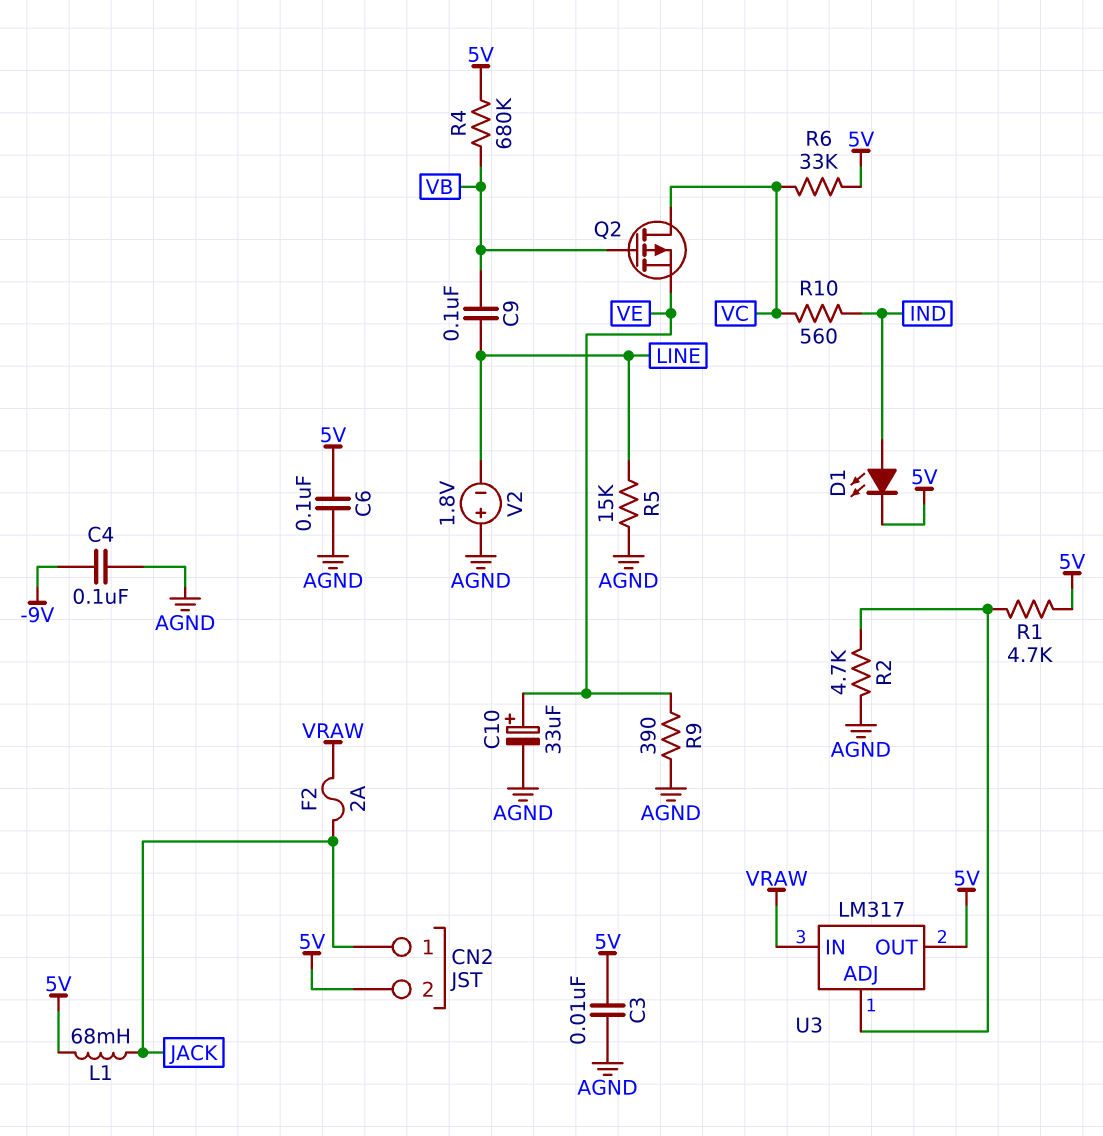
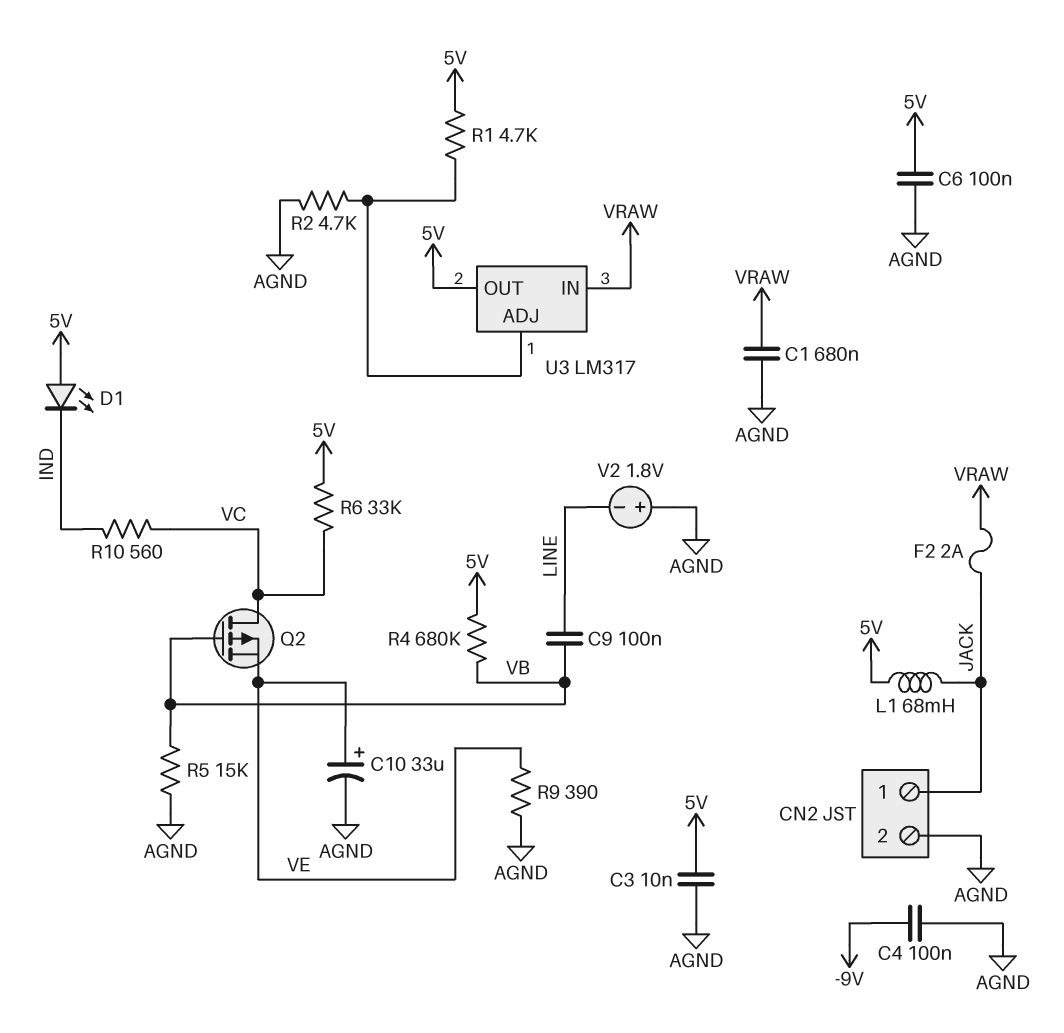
C1: none -> 680nF (AGND, VRAW)
CN2 pin 2: 5V -> AGND
D1: LED (A IND, K 5V) -> LED (A 5V, K IND)
R5: 15k (AGND, LINE) -> 15k (AGND, VB)

